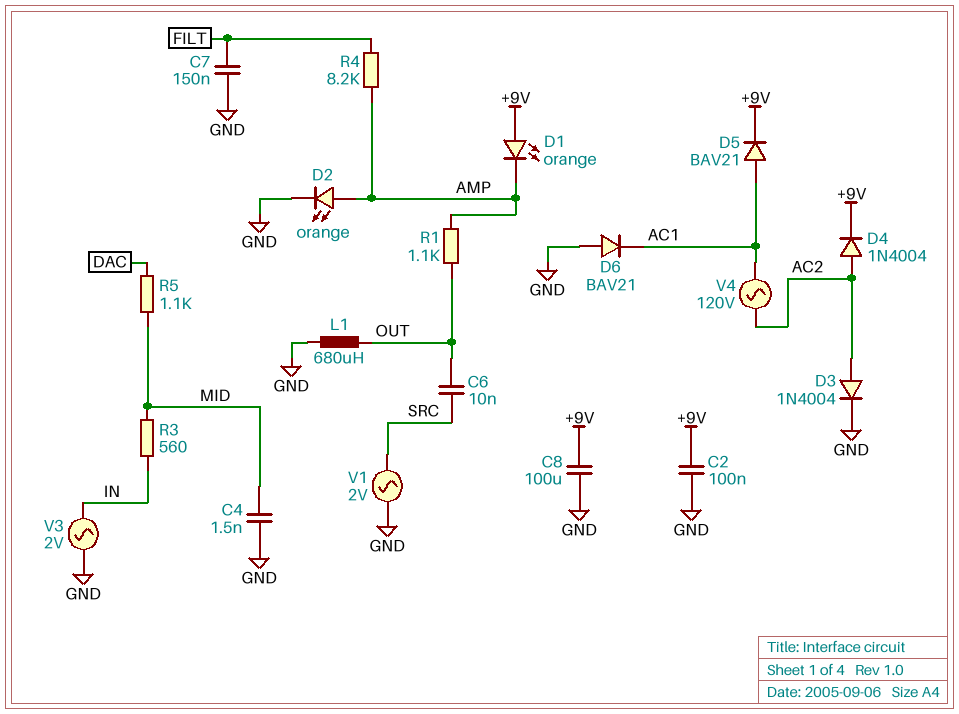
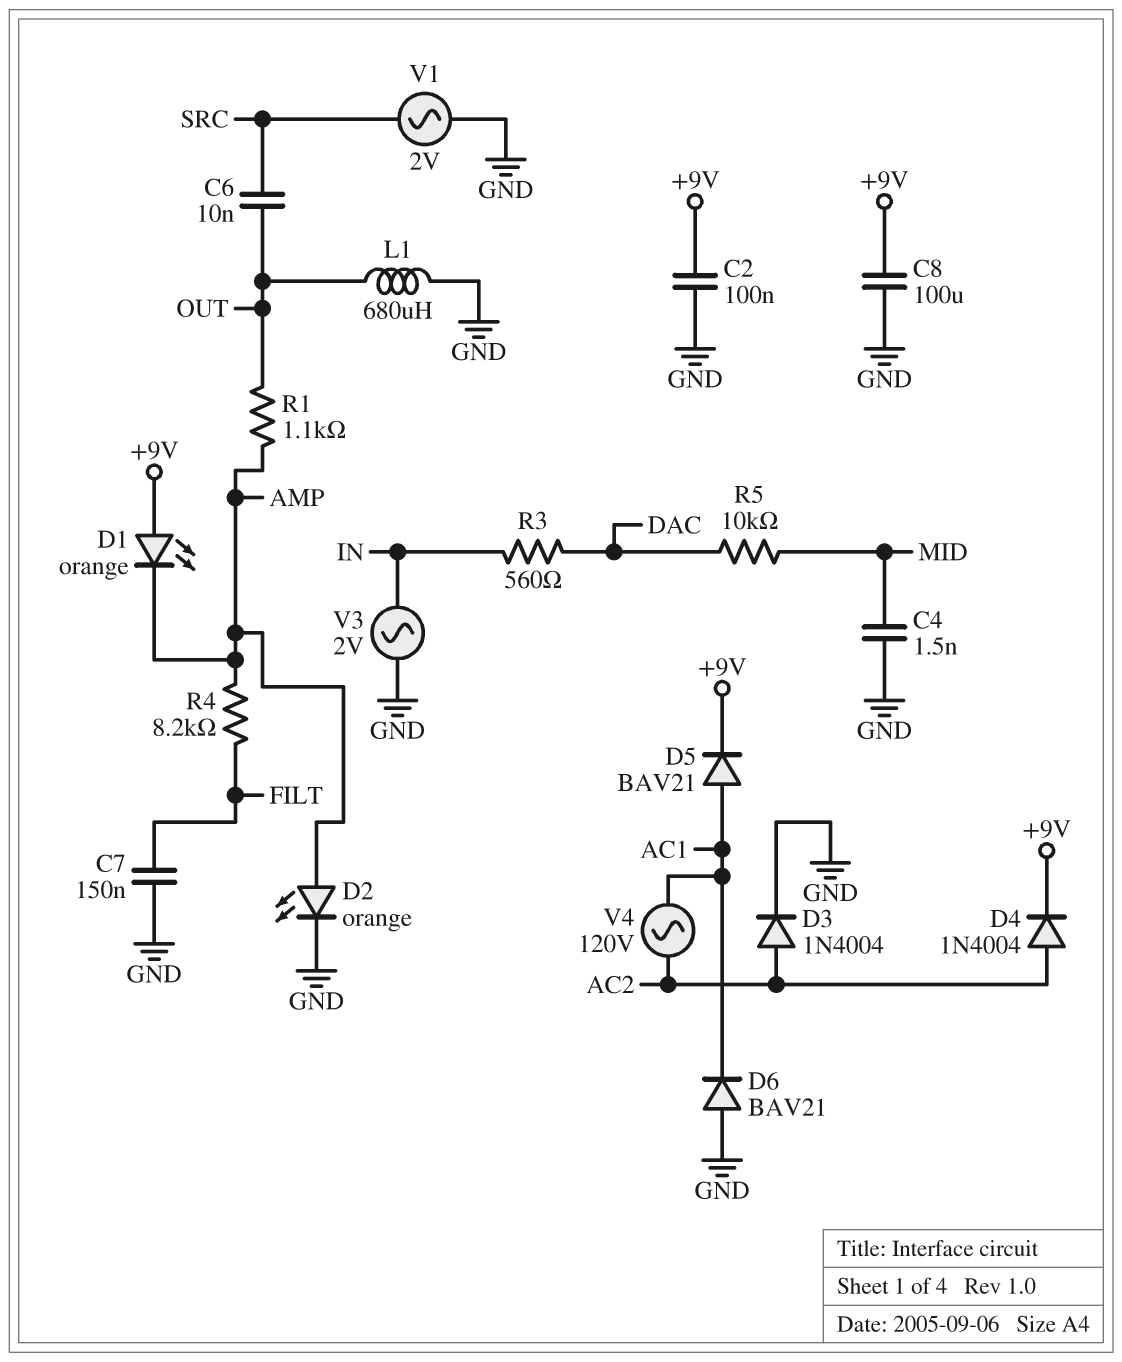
R3: 560 (IN, MID) -> 560 (DAC, IN)
R5: 1.1k (DAC, MID) -> 10k (DAC, MID)

